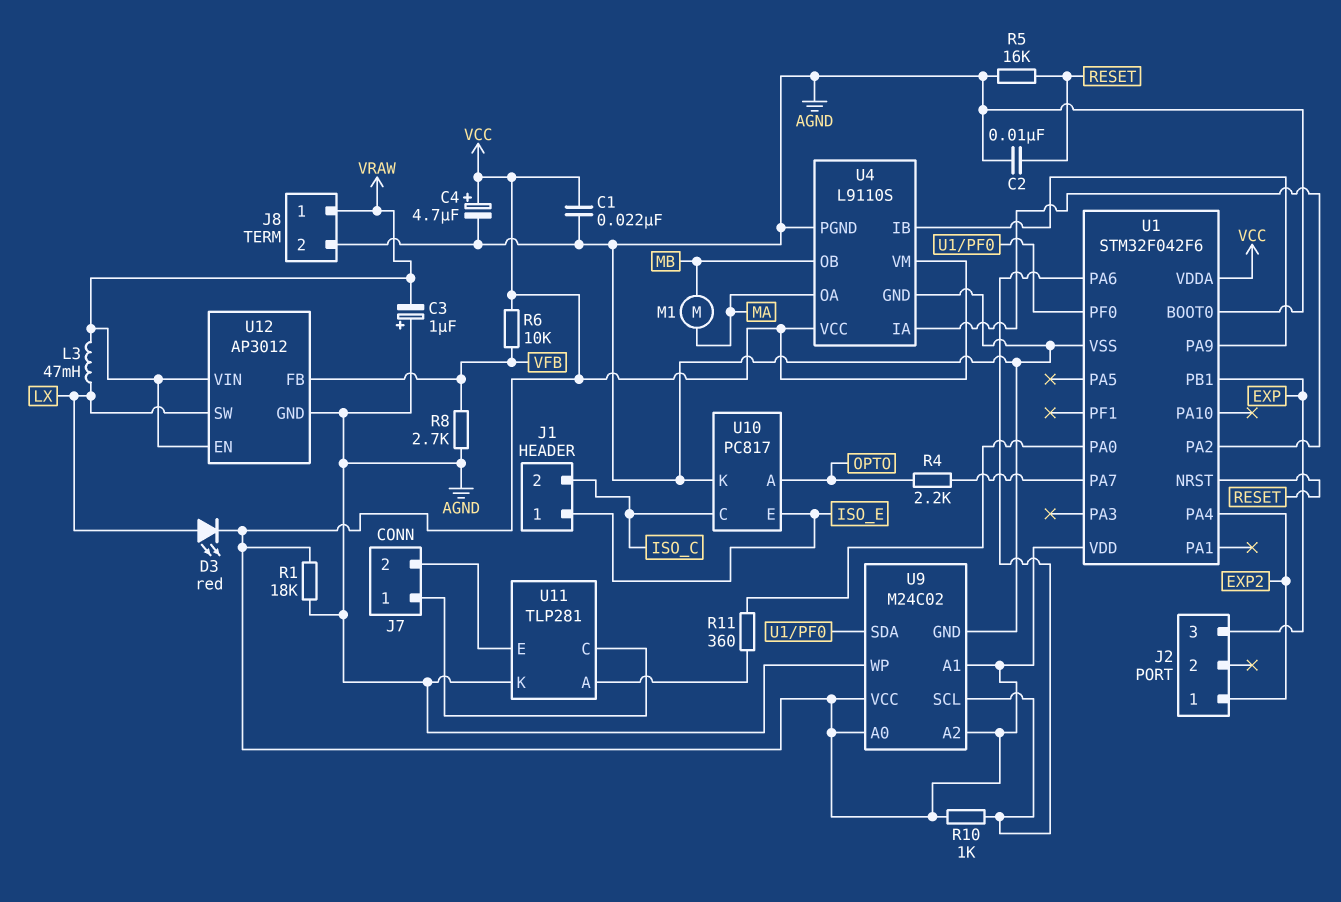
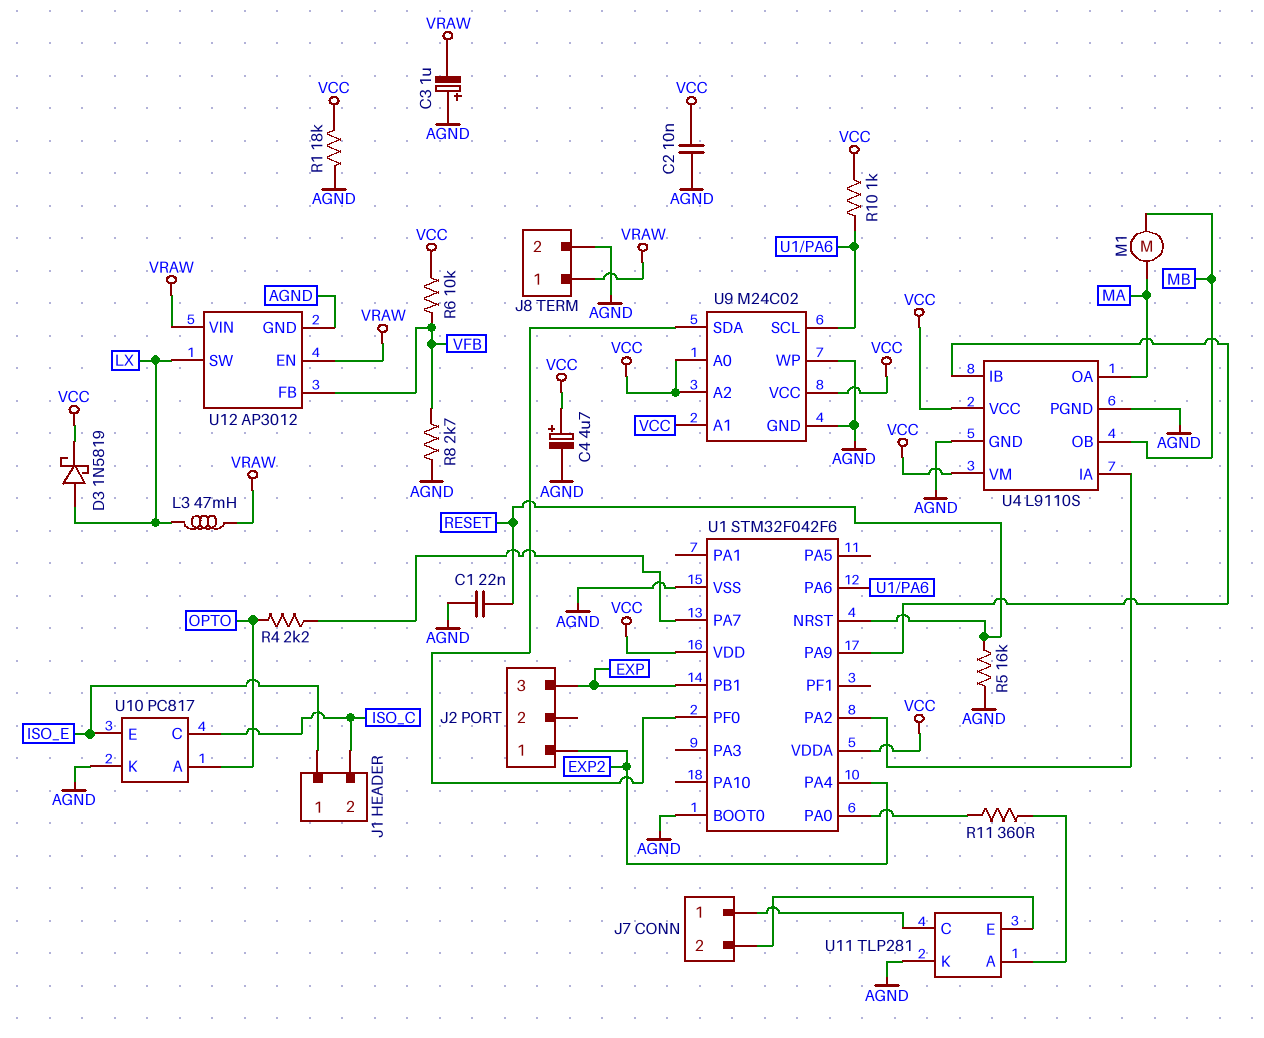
C1: 22nF (AGND, VCC) -> 22nF (AGND, RESET)
C2: 10nF (AGND, RESET) -> 10nF (AGND, VCC)
D3: LED red (A LX, K VCC) -> schottky 1N5819 (A LX, K VCC)

